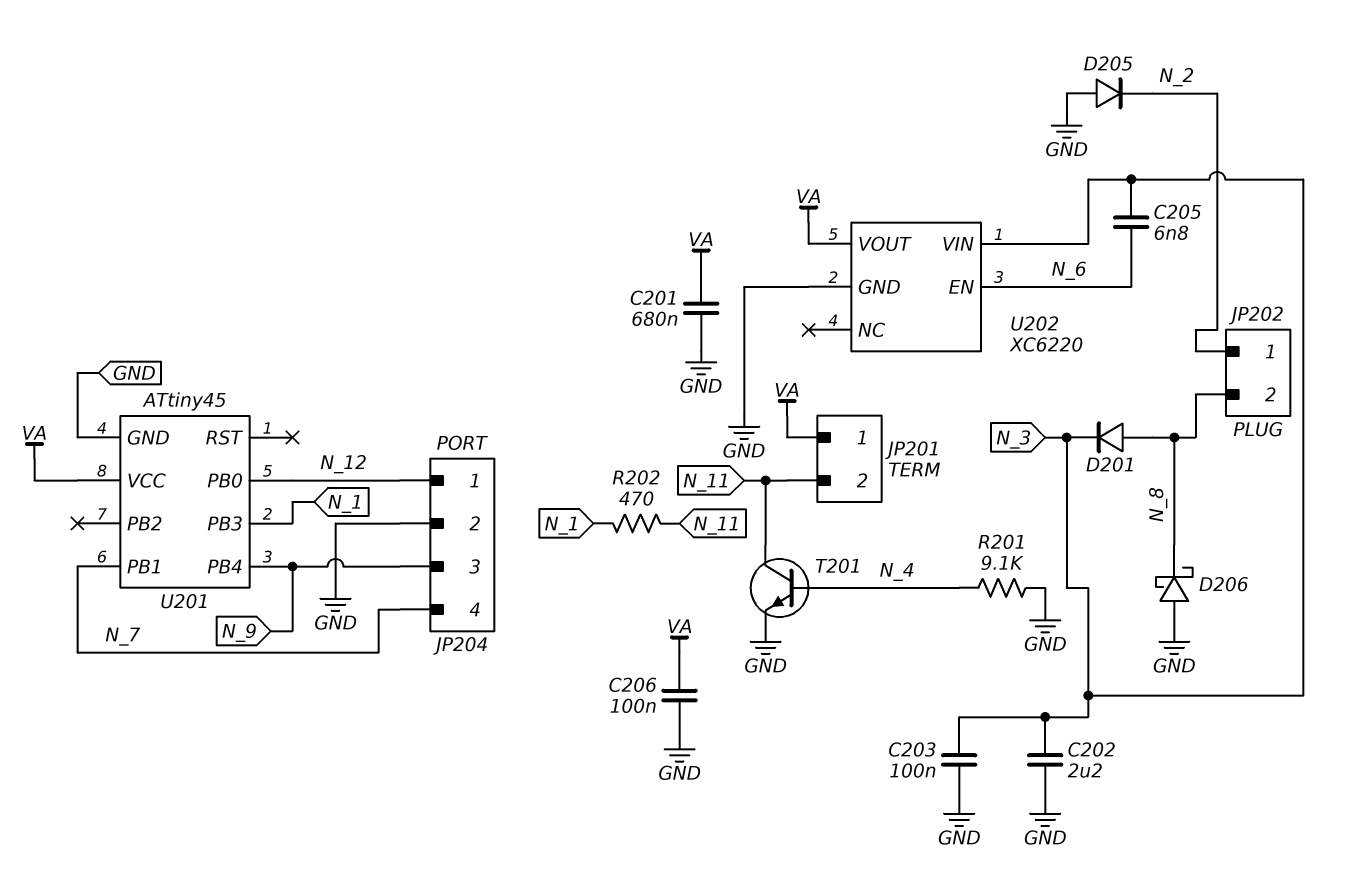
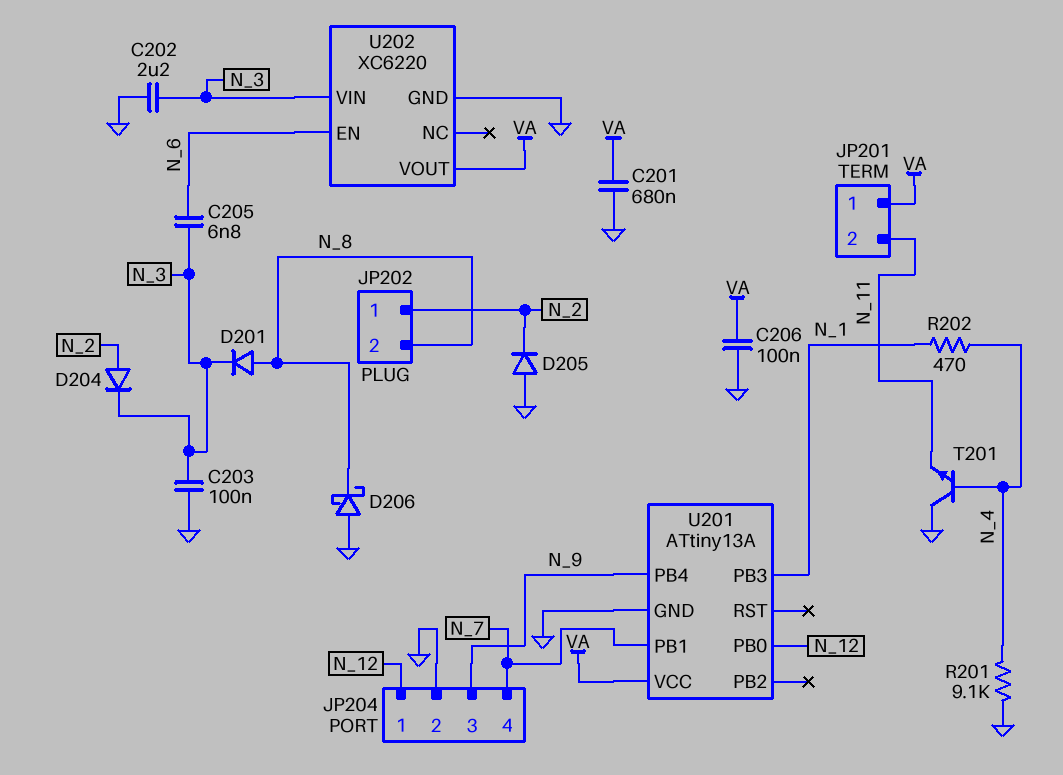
D204: none -> diode (A N_2, K N_3)
R202: 470 (N_1, N_11) -> 470 (N_1, N_4)
T201: NPN (B N_4, C N_11, E GND) -> NPN (B N_4, C GND, E N_11)
U201: ATtiny45 -> ATtiny13A

